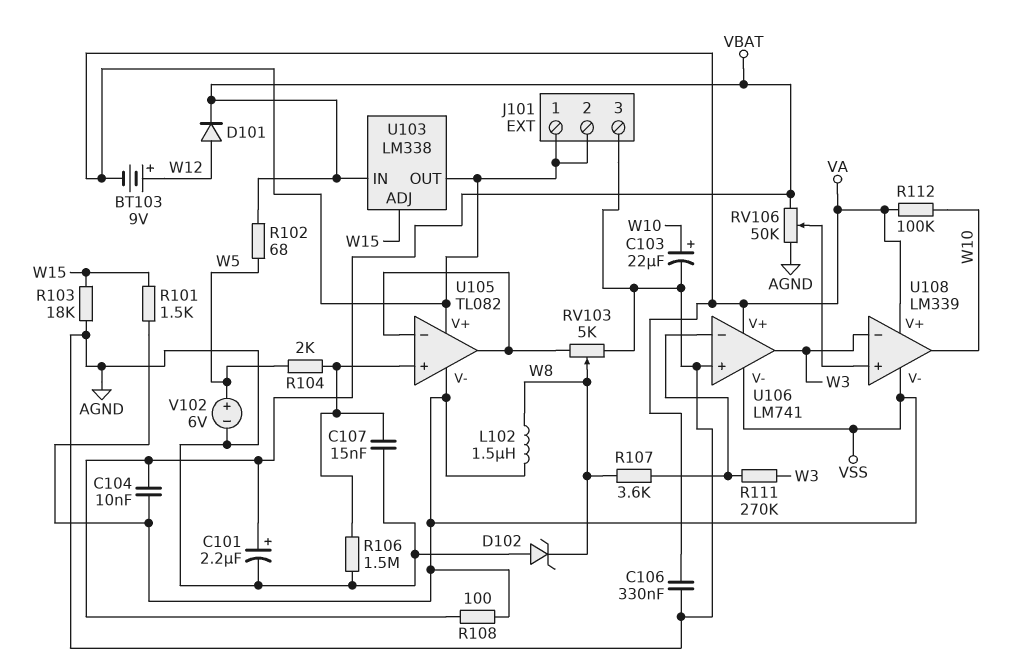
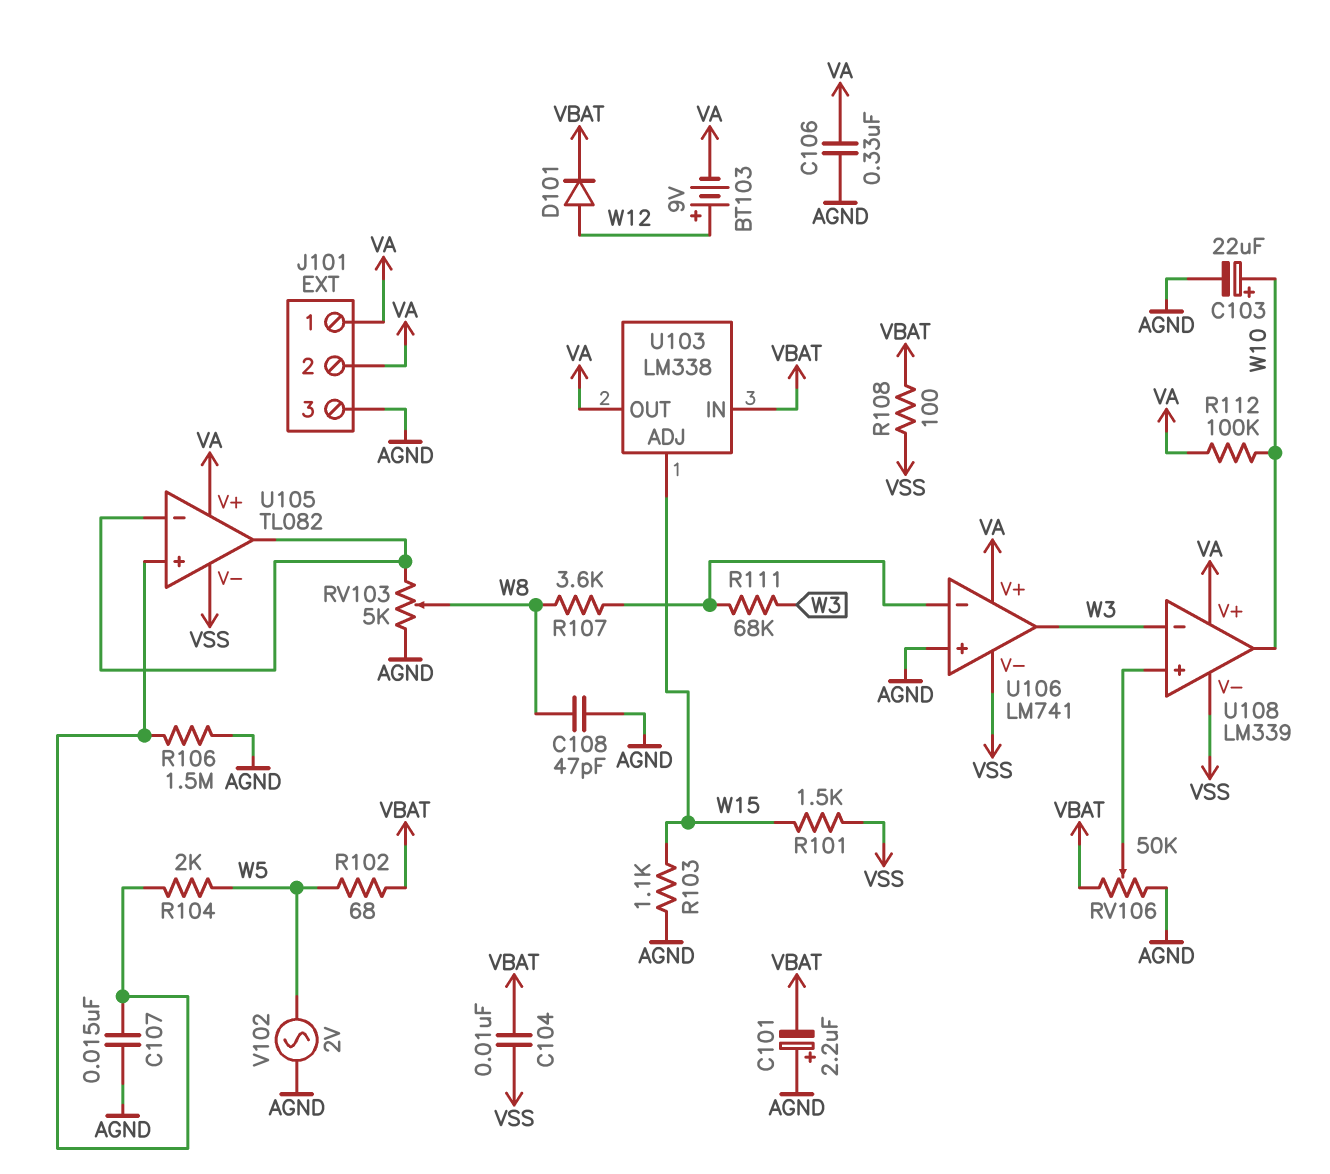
C101: 2.2uF (plus VBAT, minus AGND) -> 2.2uF (plus AGND, minus VBAT)
C108: none -> 47pF (AGND, W8)
D102: zener (A AGND, K W8) -> none
L102: 1.5uH (VSS, W8) -> none
R103: 18k (AGND, W15) -> 1.1k (AGND, W15)
R111: 270k (U106/in-, W3) -> 68k (U106/in-, W3)
V102: 6V (plus W5, minus AGND) -> AC 2V (AGND, W5)

